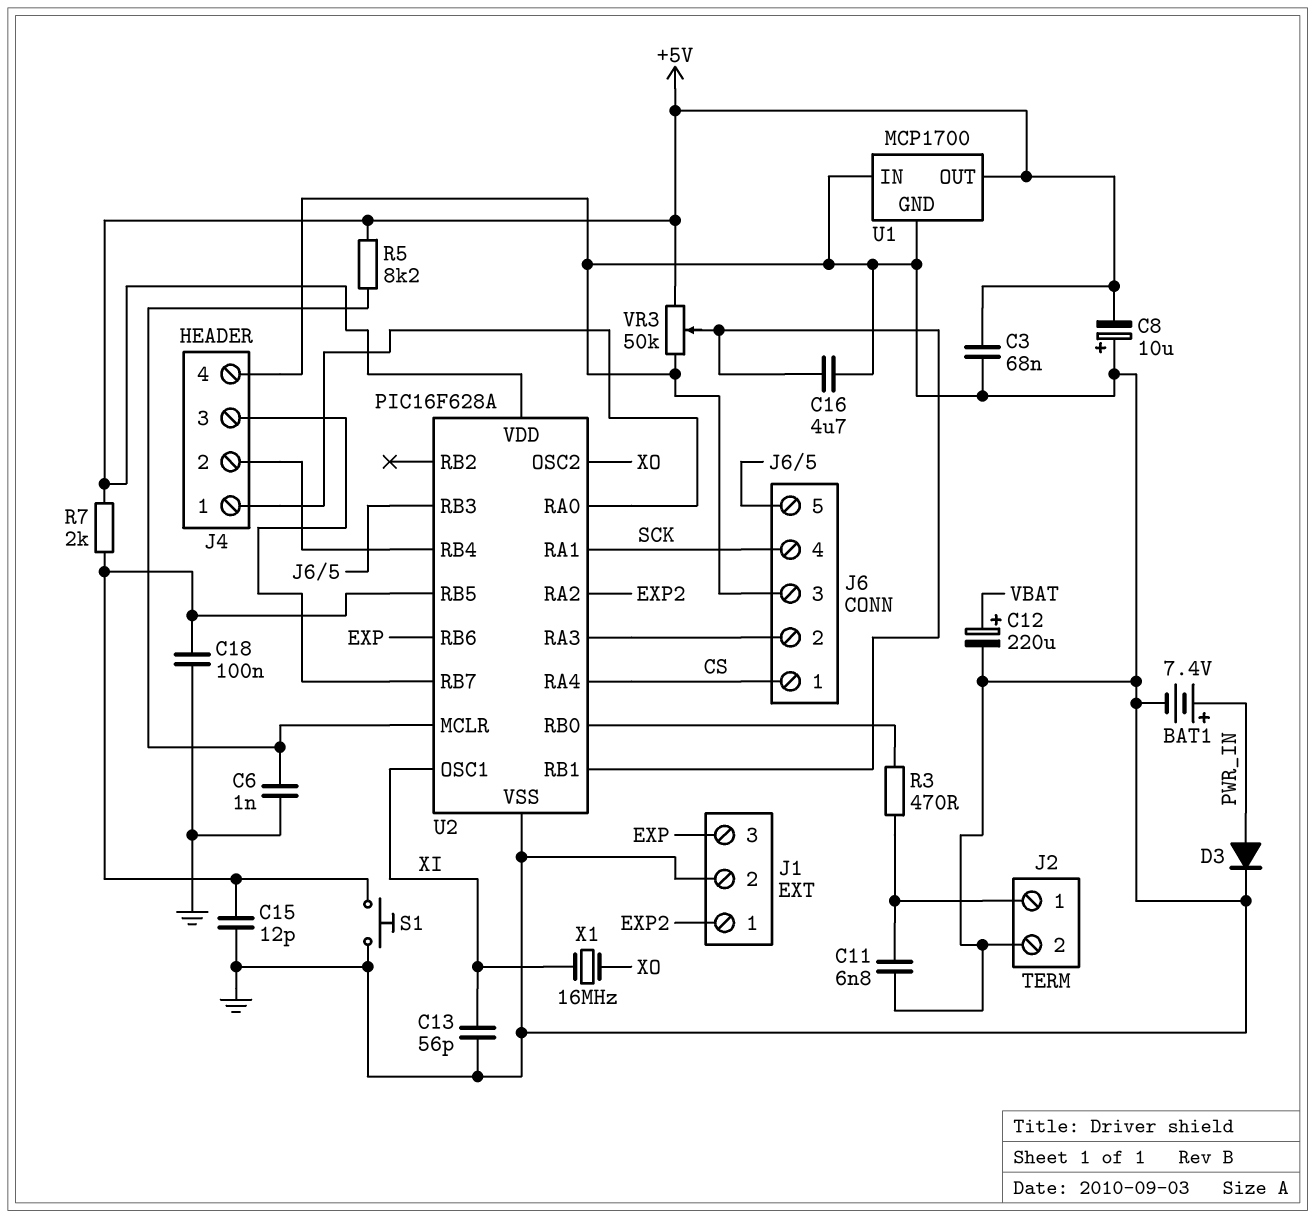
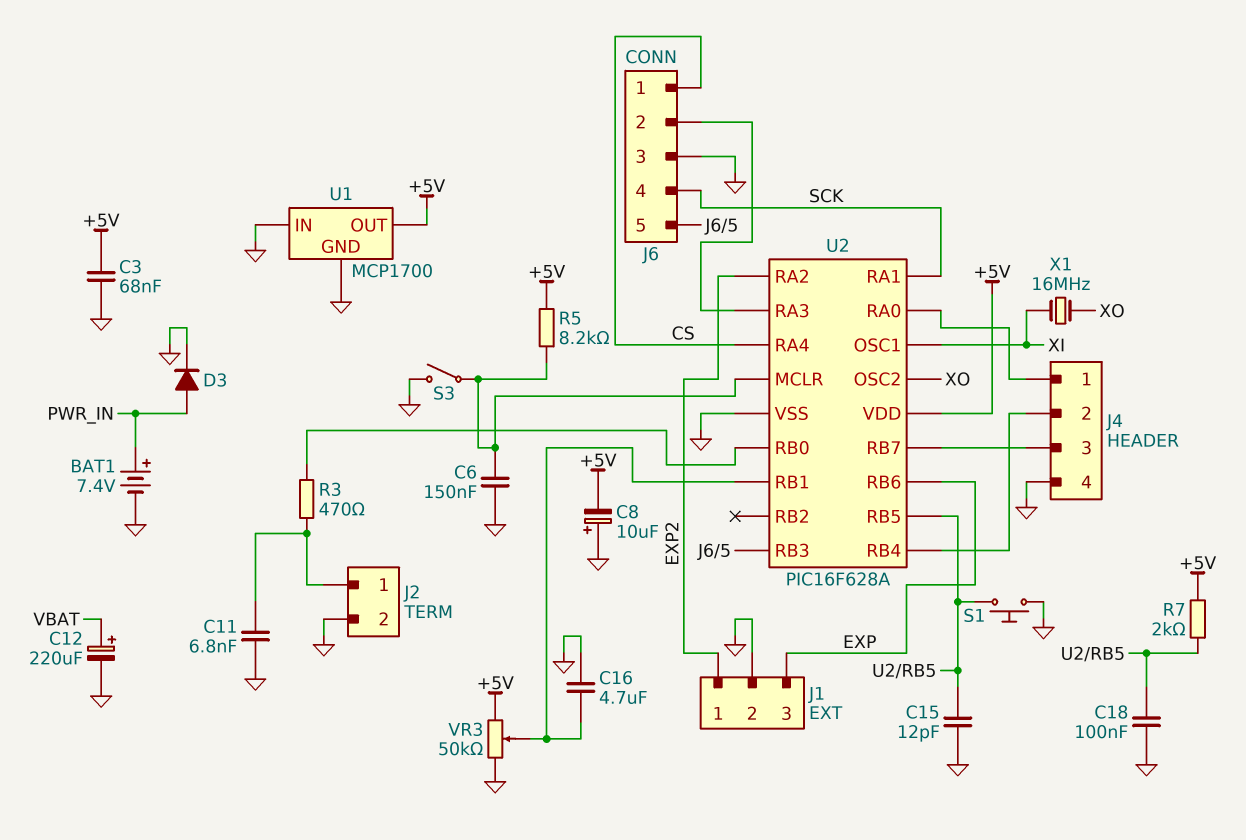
C6: 1nF (GND, U2/MCLR) -> 150nF (GND, U2/MCLR)
C13: 56pF (GND, XI) -> none
S3: none -> switch (GND, U2/MCLR)

